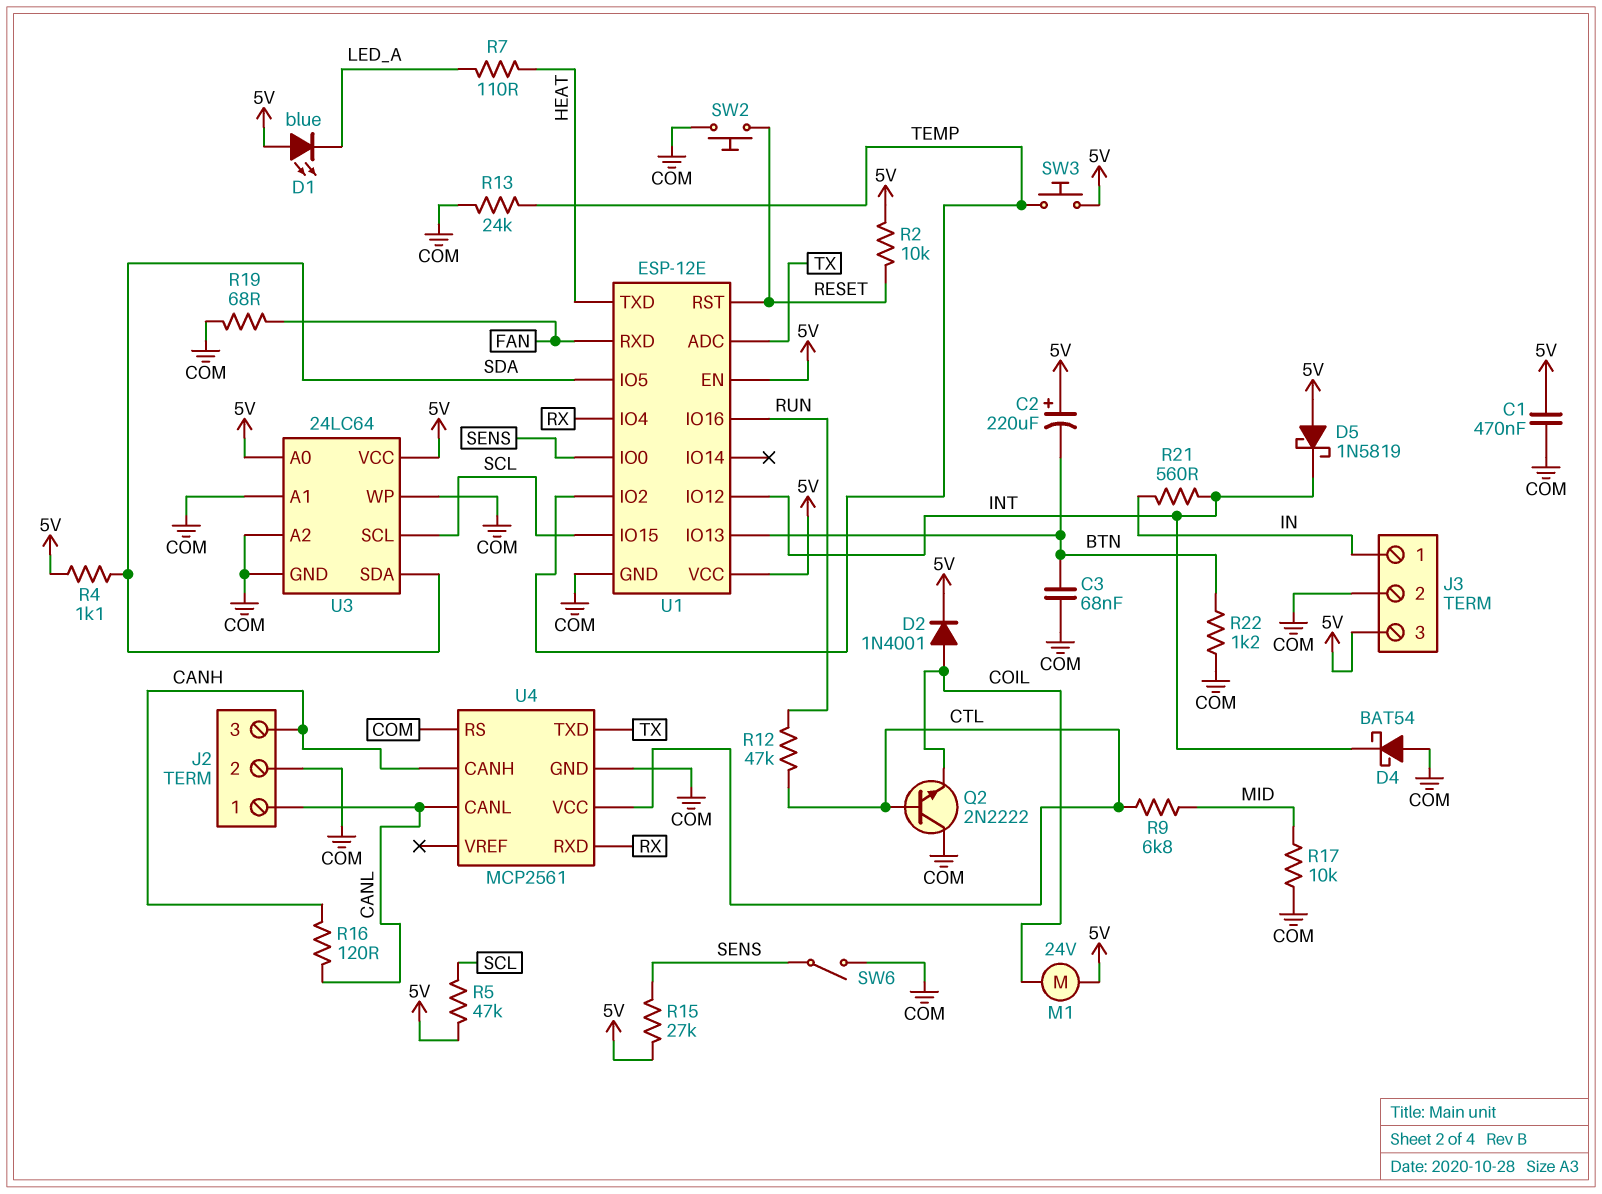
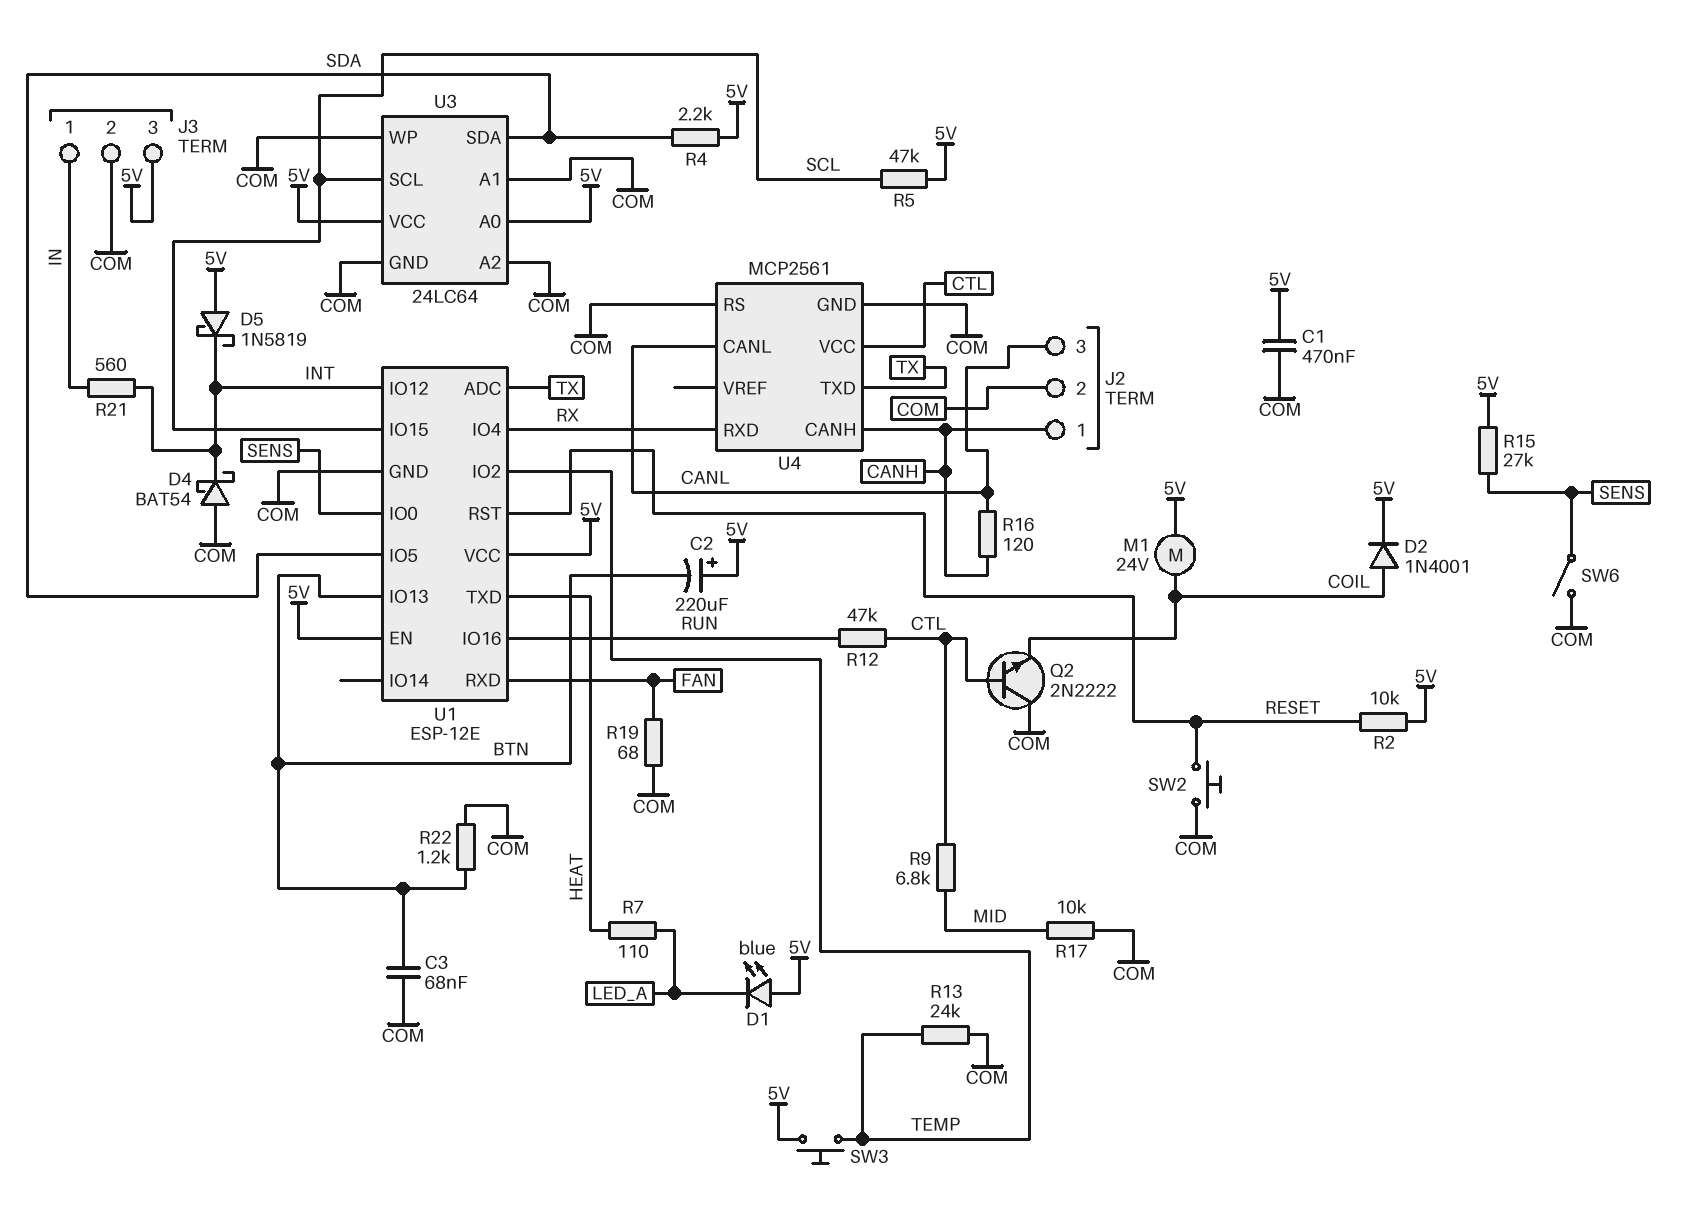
J2 pin 1: CANL -> CANH
J2 pin 3: CANH -> CANL
R4: 1.1k (5V, SDA) -> 2.2k (5V, SDA)

